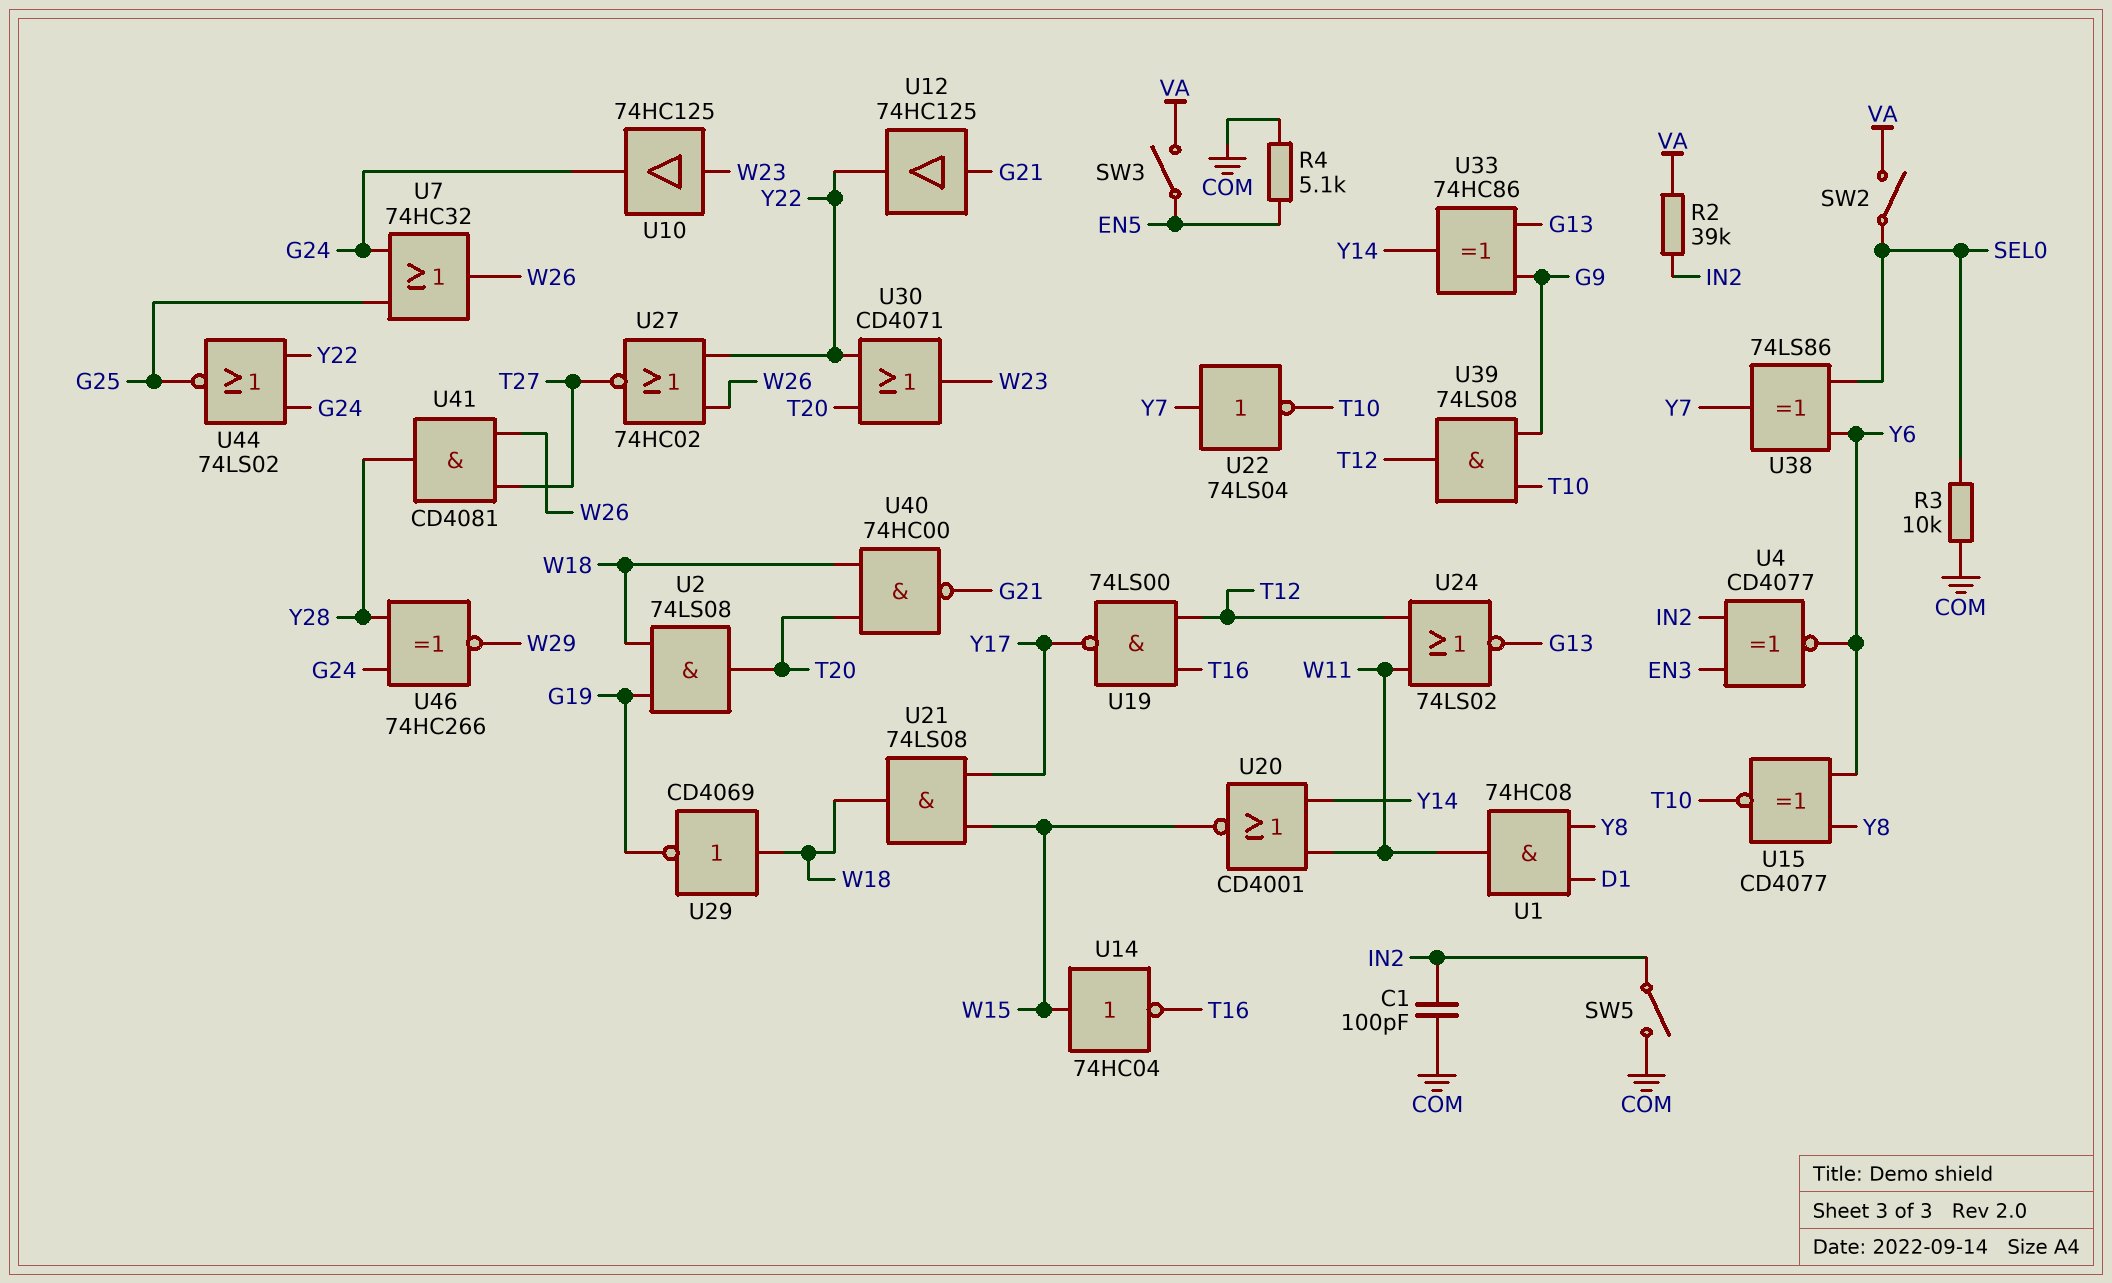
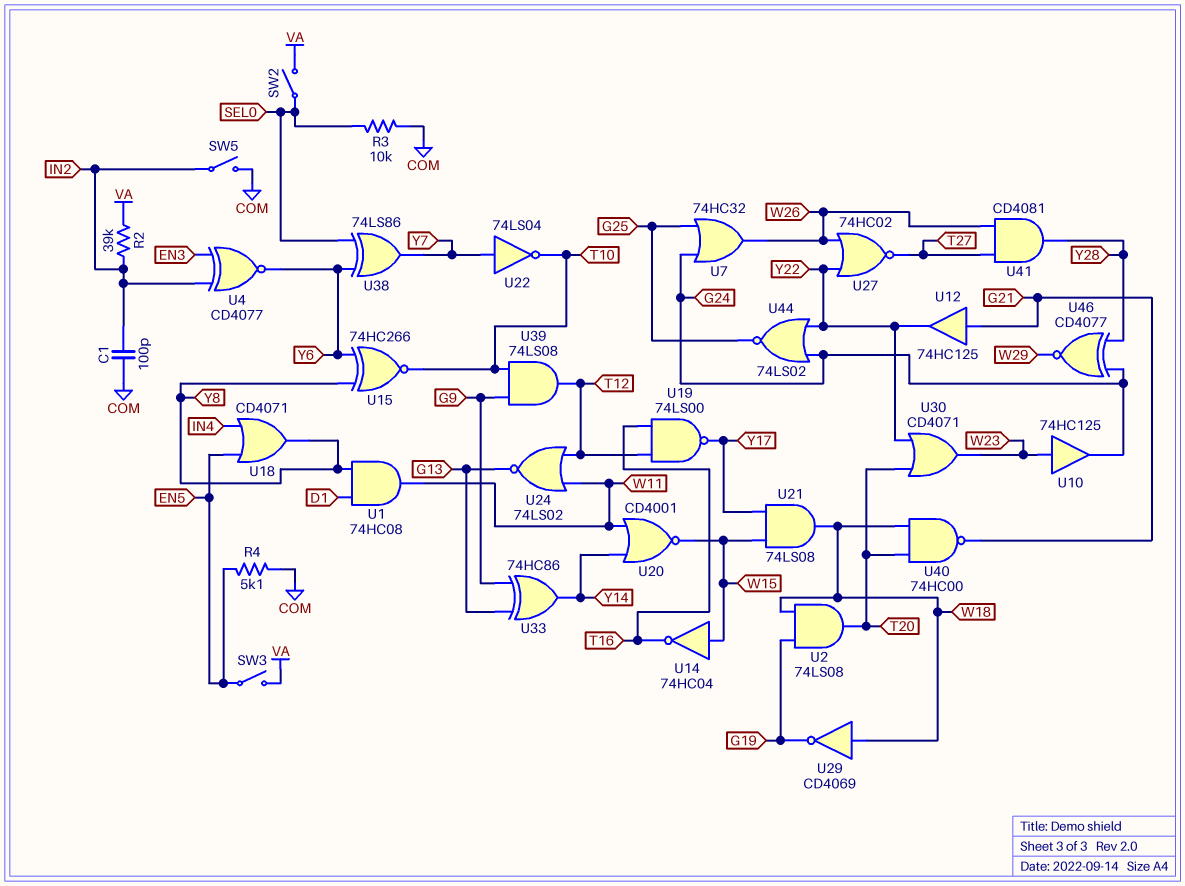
U15: XNOR CD4077 (in Y6, in Y8, out T10) -> XNOR 74HC266 (in Y6, in Y8, out T10)
U18: none -> OR CD4071 (in EN5, in IN4, out Y8)
U46: XNOR 74HC266 (in G24, in Y28, out W29) -> XNOR CD4077 (in G24, in Y28, out W29)

